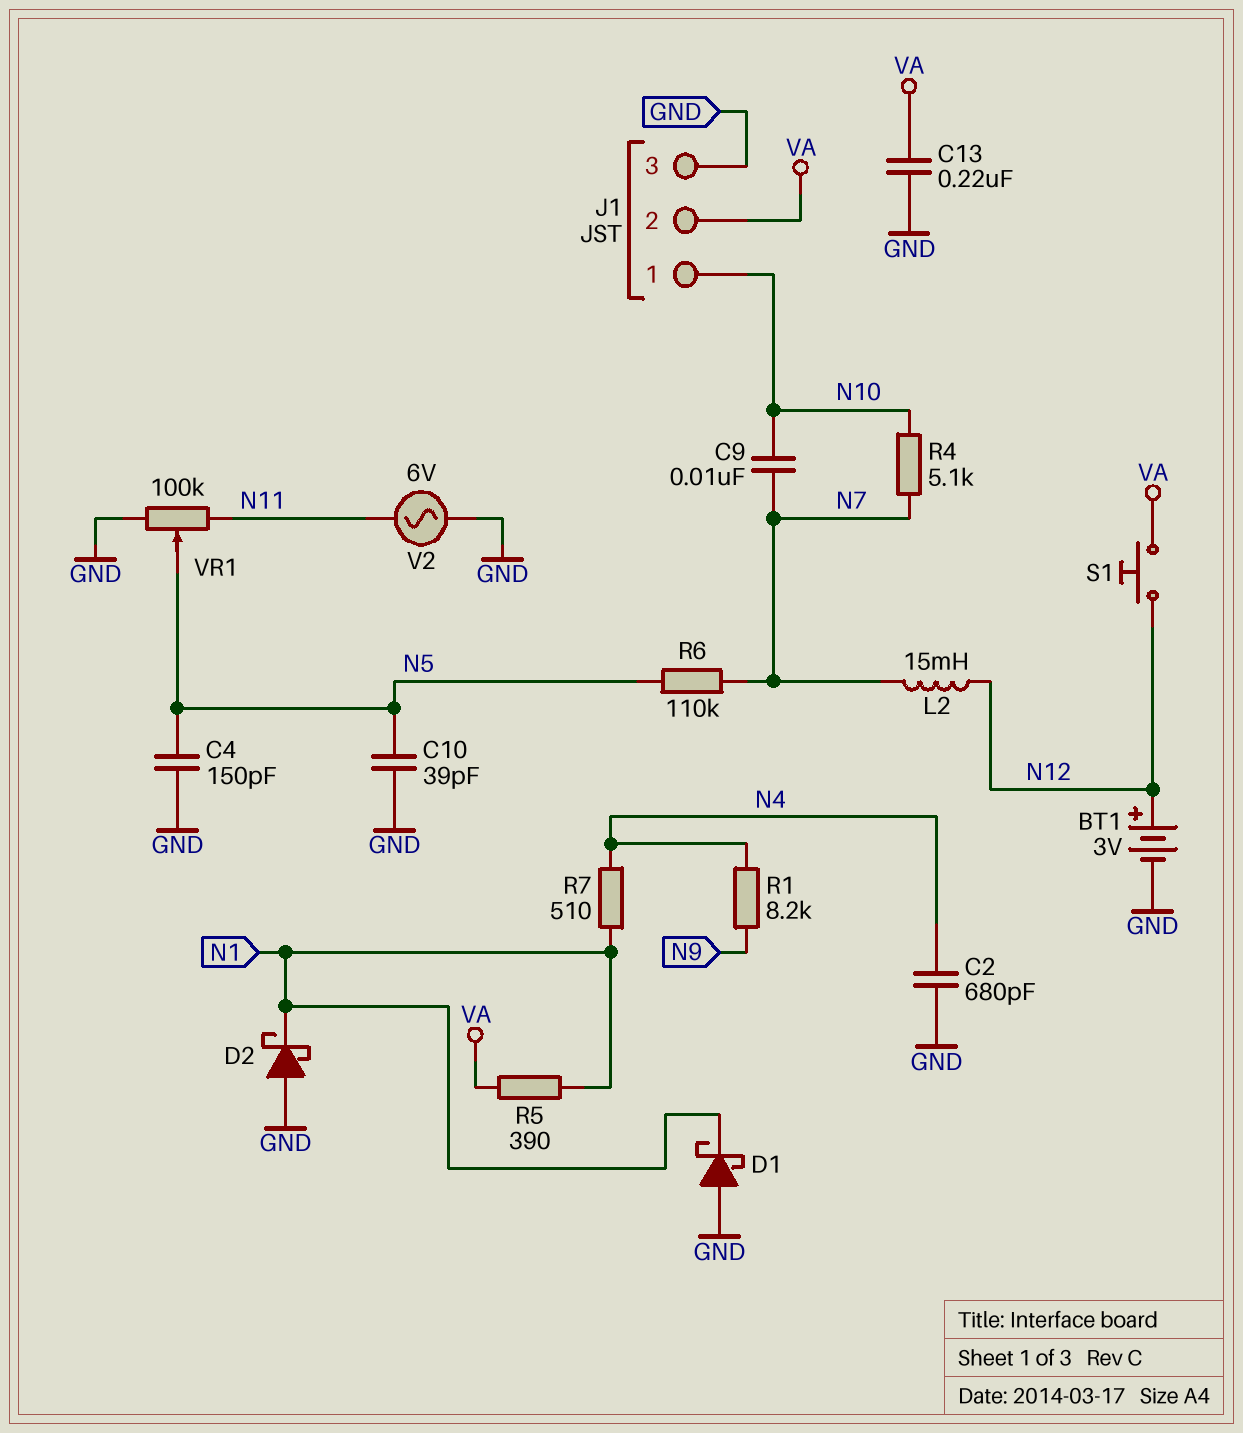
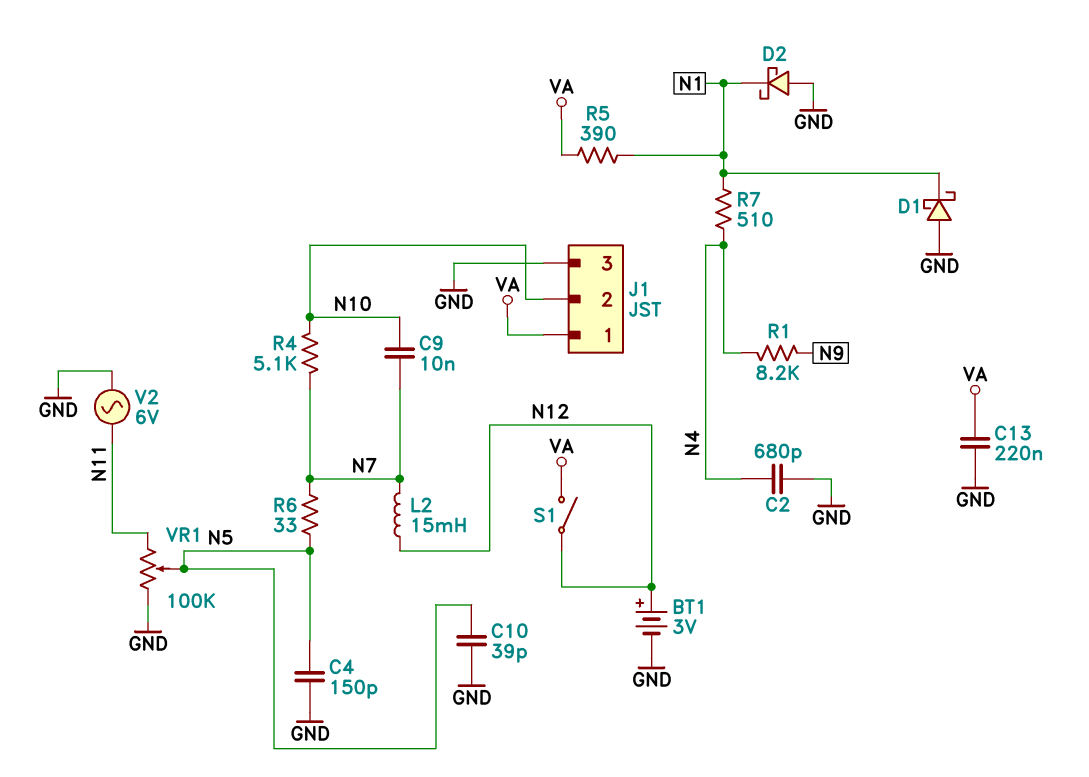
J1 pin 1: N10 -> VA
J1 pin 2: VA -> N10
R6: 110k (N5, N7) -> 33 (N5, N7)
S1: button (N12, VA) -> switch (N12, VA)

